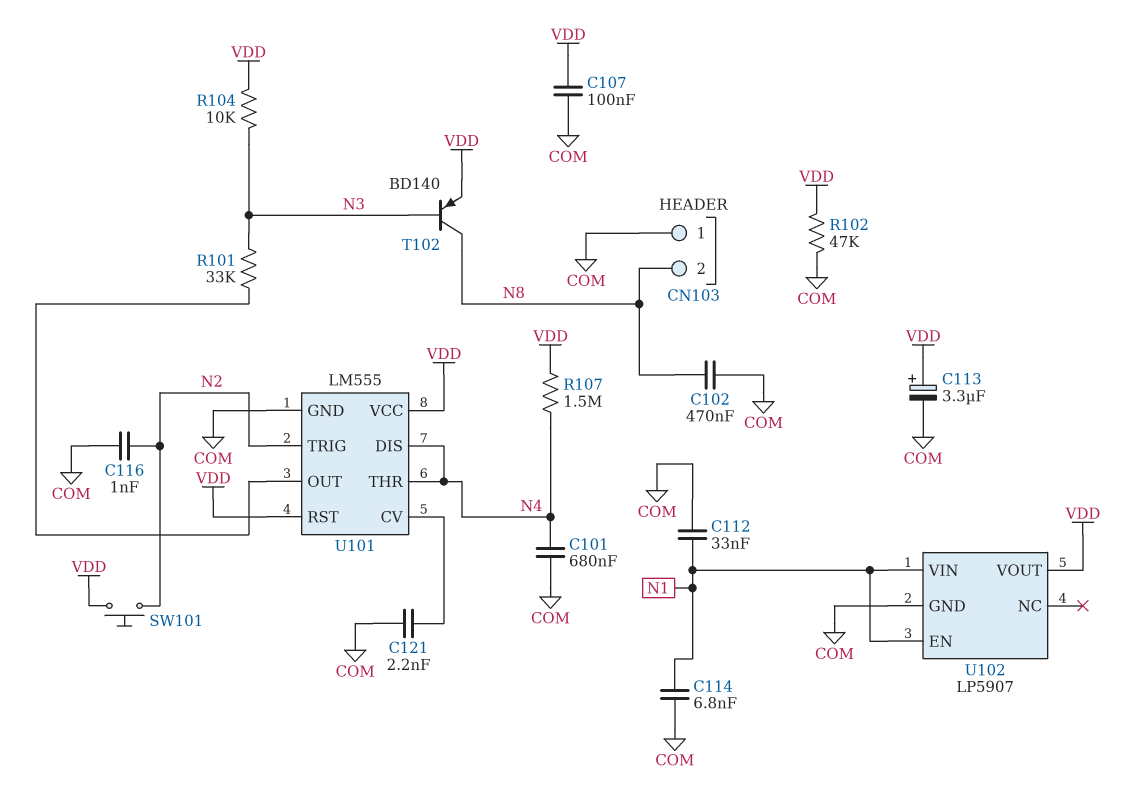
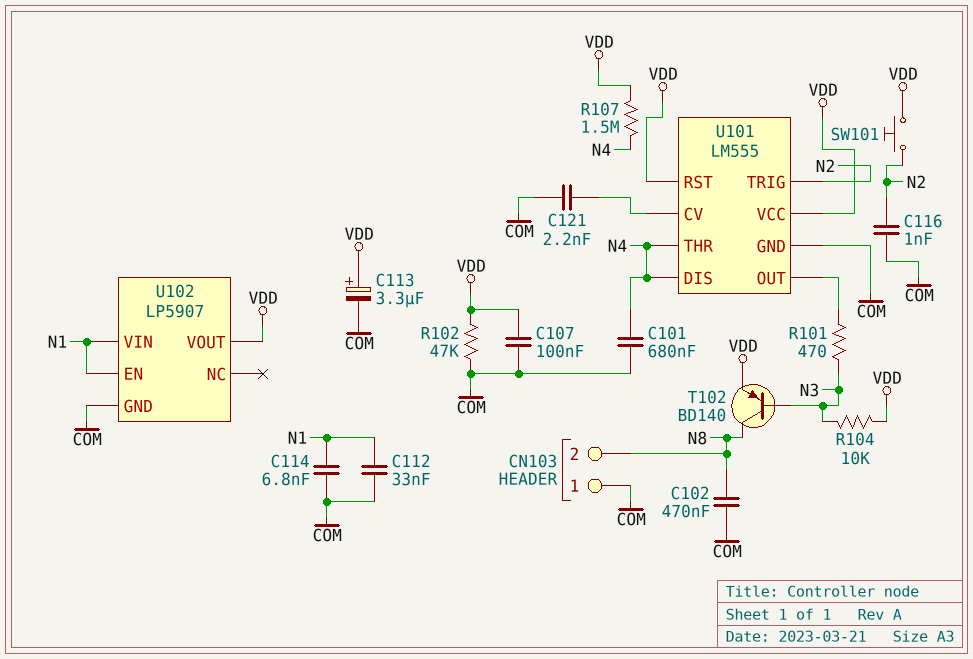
R101: 33k (N3, U101/OUT) -> 470 (N3, U101/OUT)

